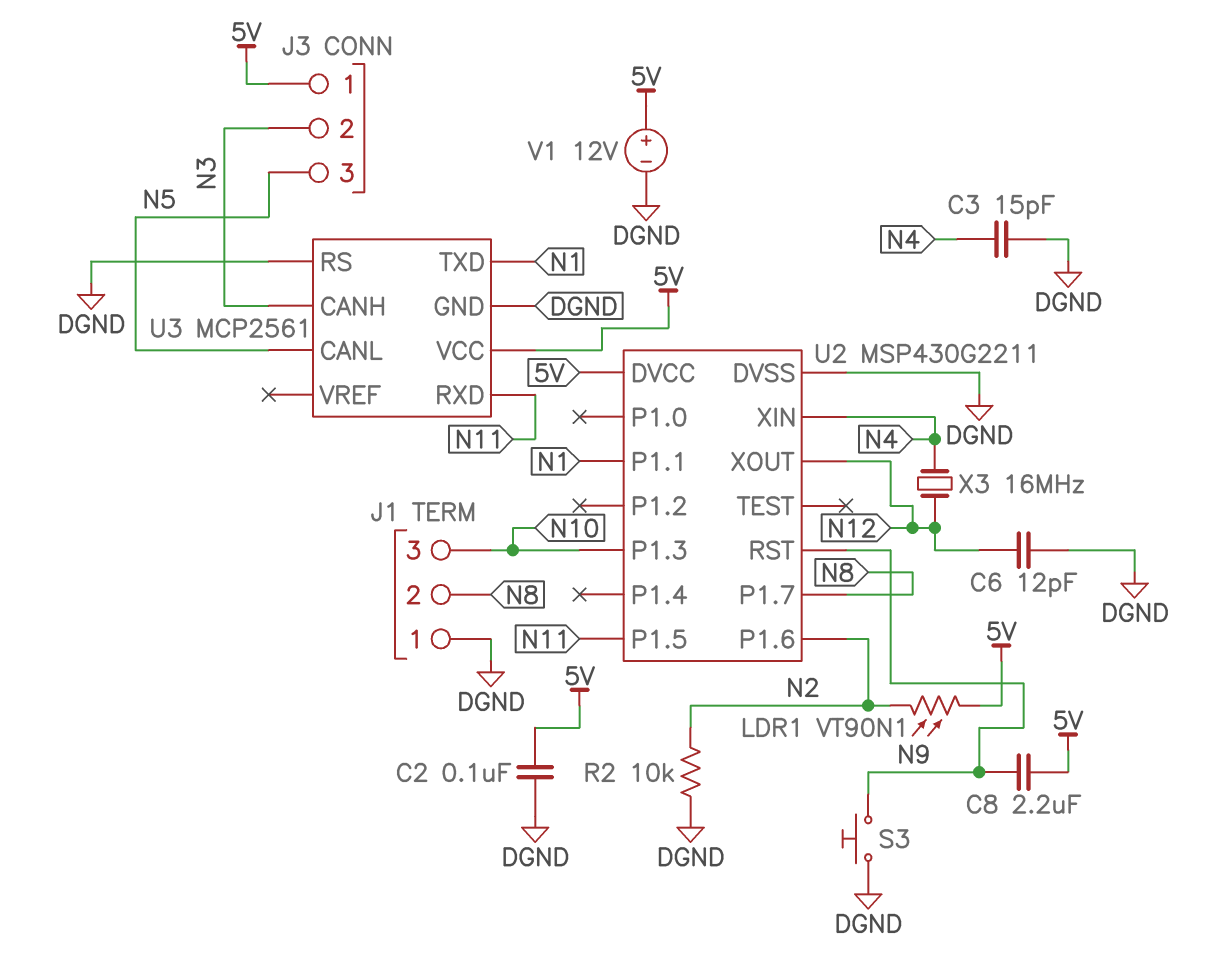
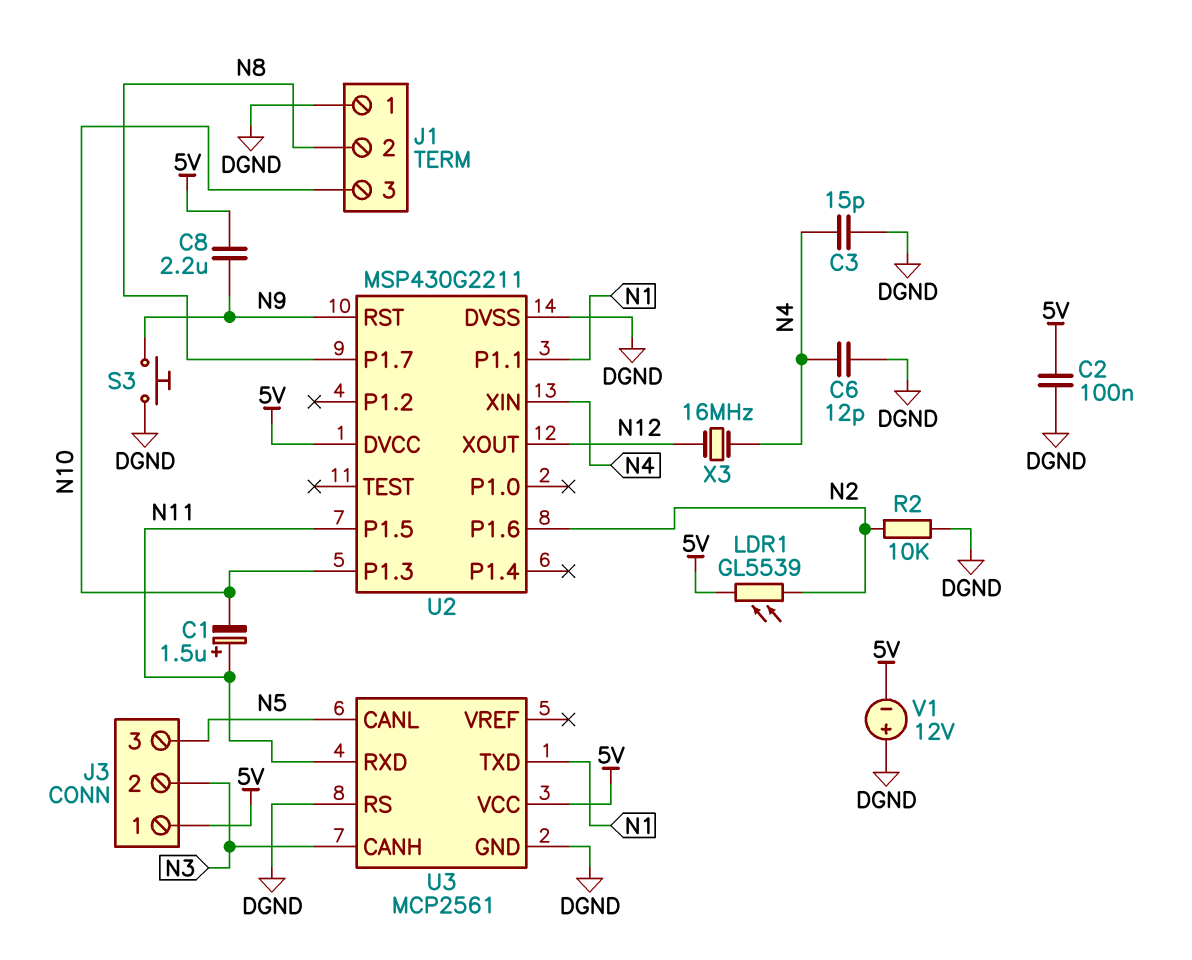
C1: none -> 1.5uF (plus N11, minus N10)
C6: 12pF (DGND, N12) -> 12pF (DGND, N4)
LDR1: VT90N1 (5V, N2) -> GL5539 (5V, N2)
V1: 12V (plus 5V, minus DGND) -> 12V (plus DGND, minus 5V)

